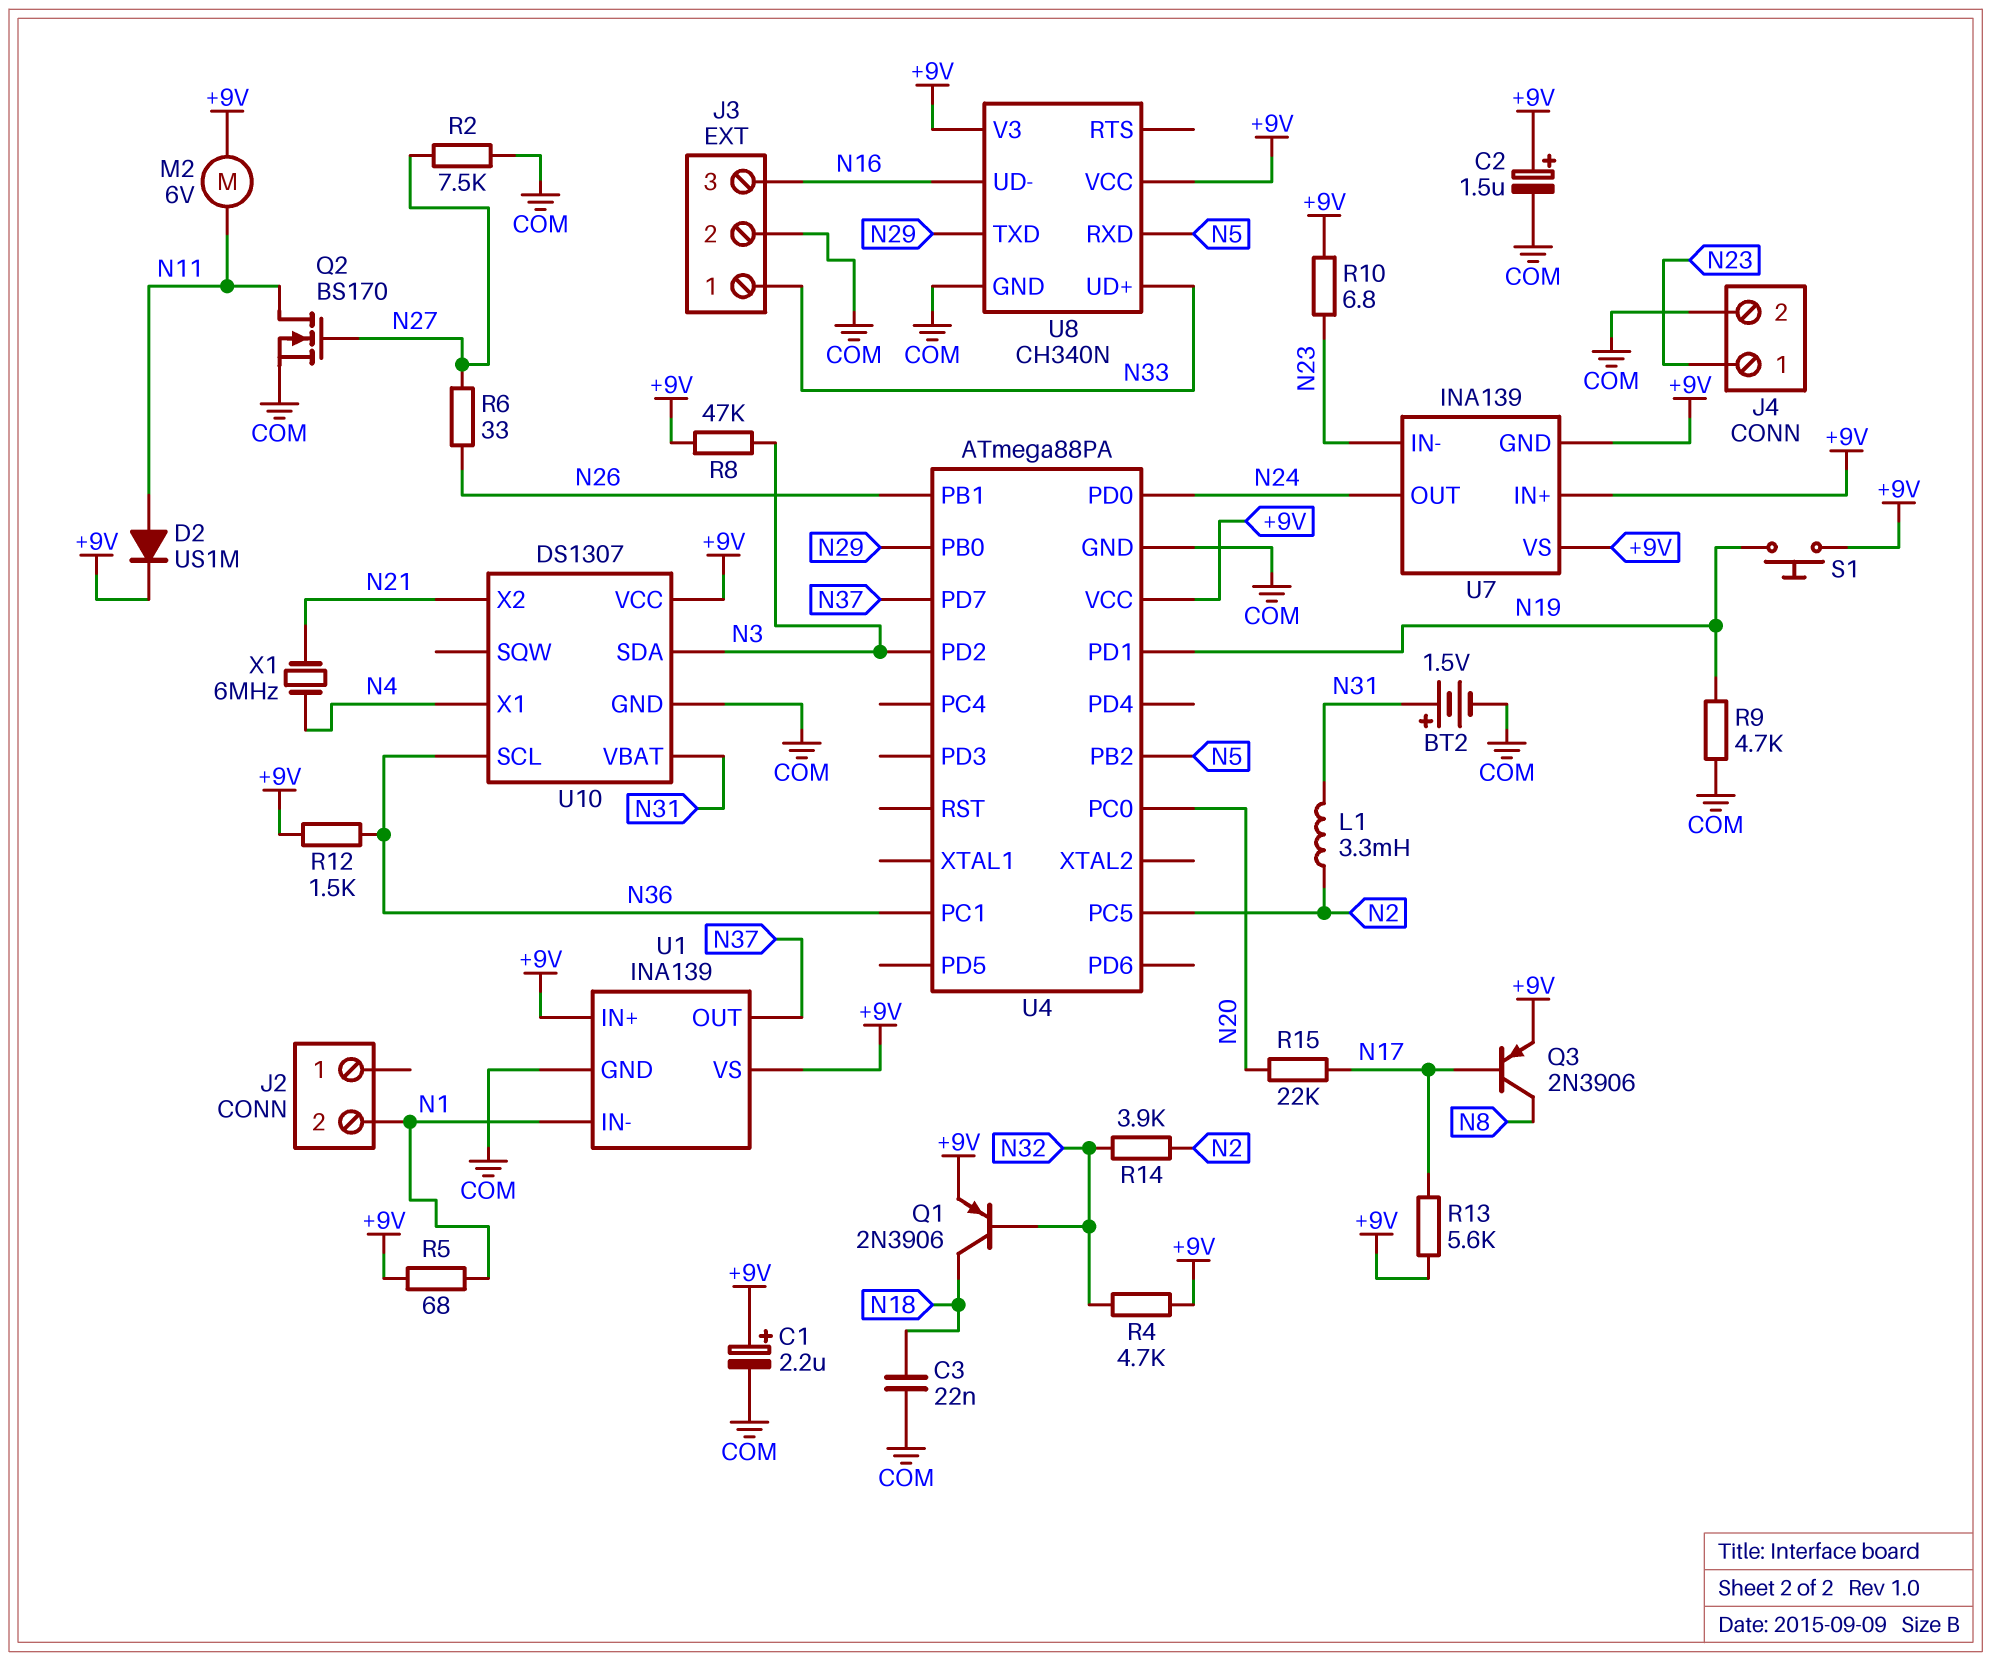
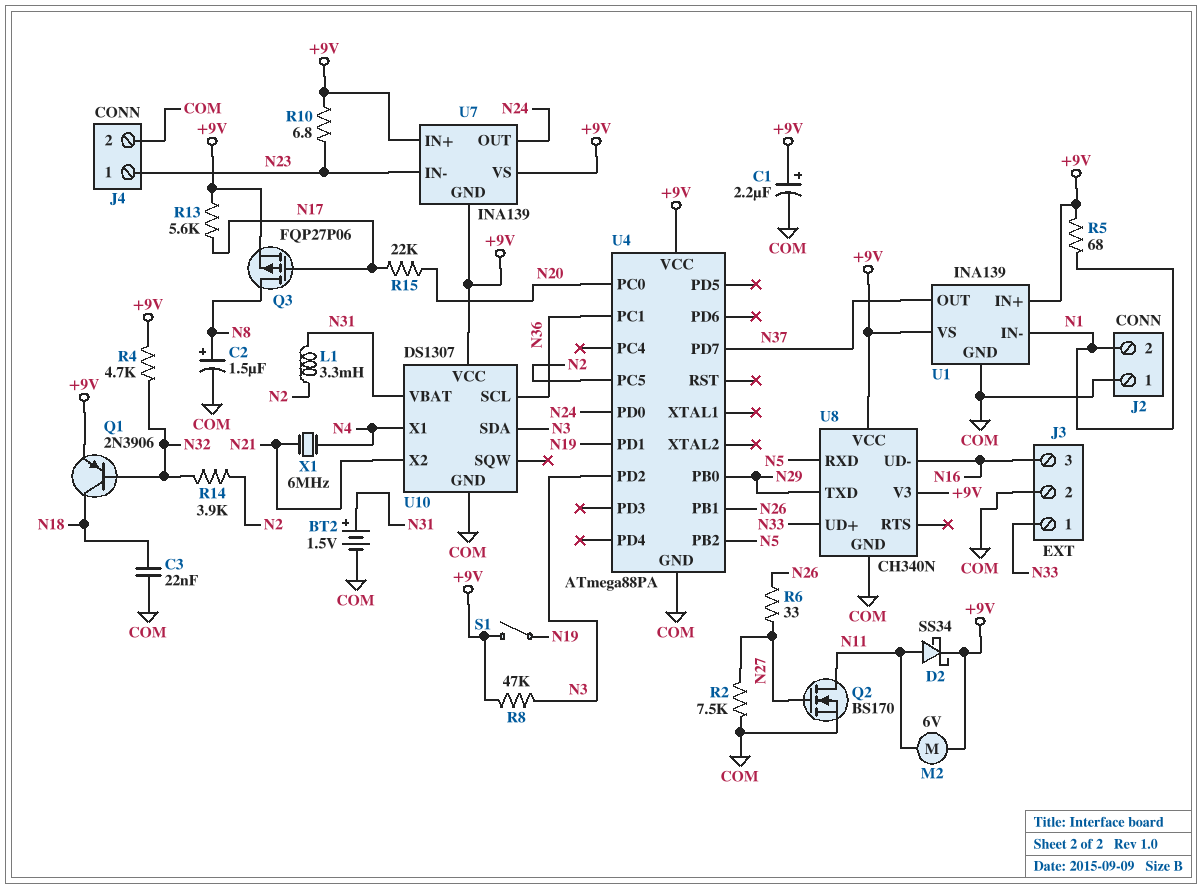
C2: 1.5uF (plus +9V, minus COM) -> 1.5uF (plus N8, minus COM)
D2: diode US1M (A N11, K +9V) -> schottky SS34 (A N11, K +9V)
J2 pin 1: none -> COM
Q3: PNP 2N3906 (B N17, C N8, E +9V) -> PMOS FQP27P06 (G N17, D N8, S +9V)
R9: 4.7k (COM, N19) -> none
R12: 1.5k (+9V, N36) -> none
S1: button (+9V, N19) -> switch (+9V, N19)

